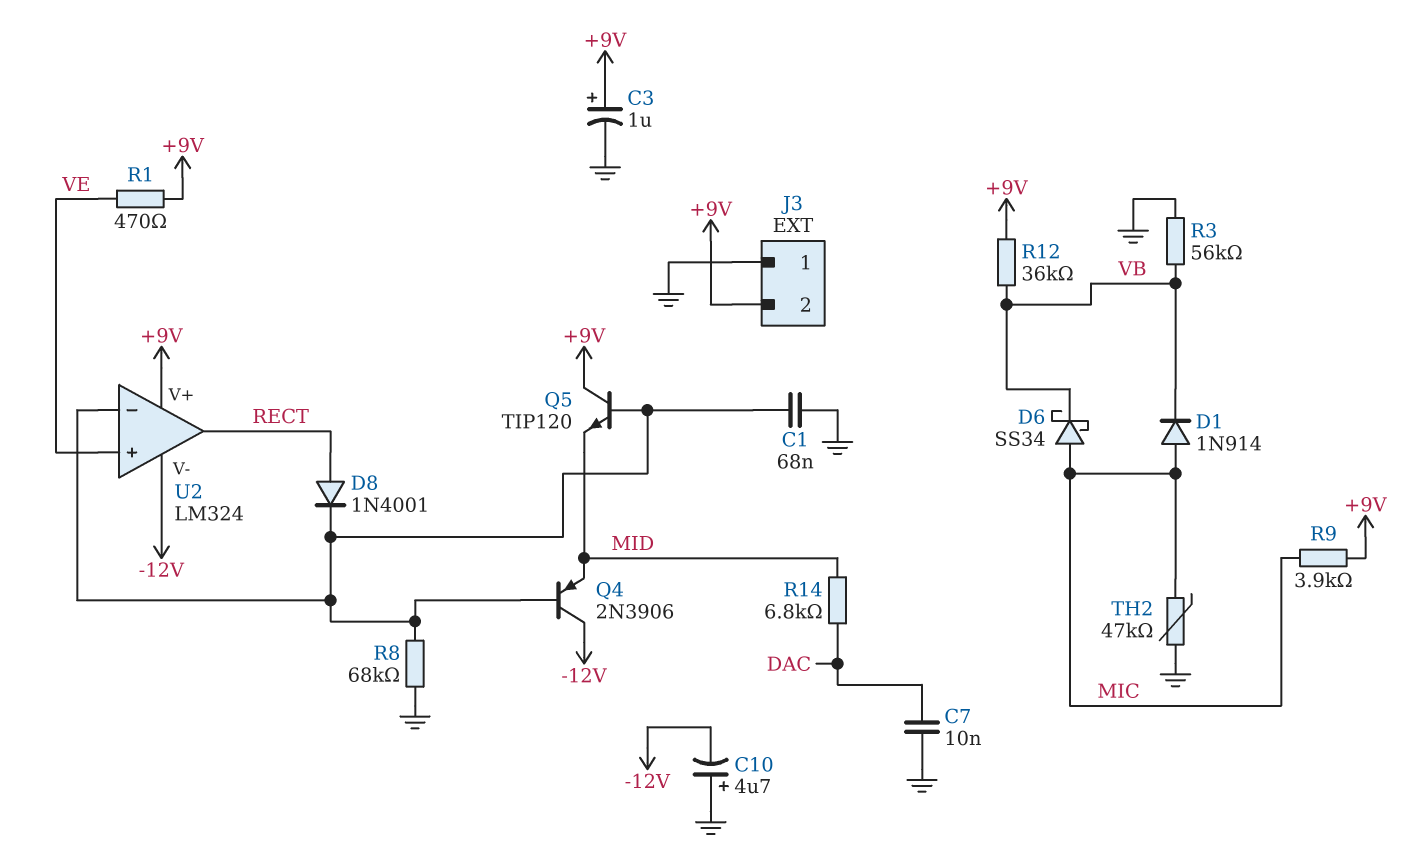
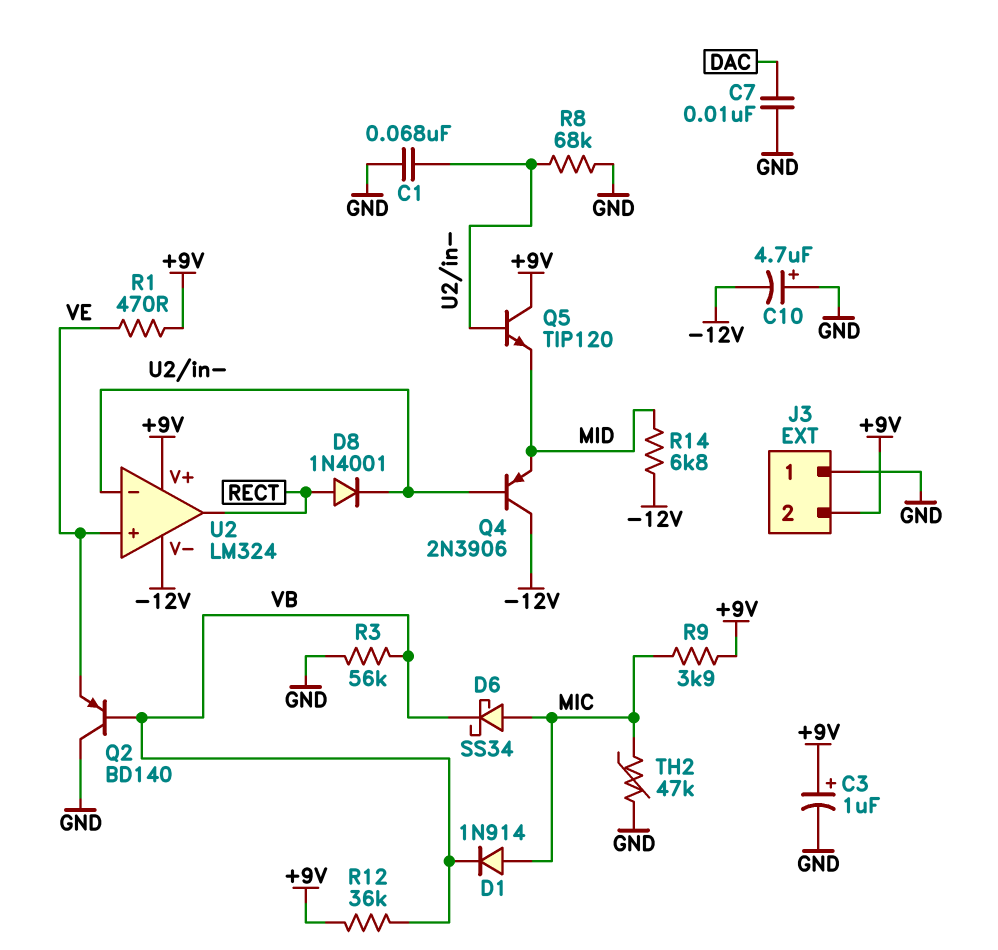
Q2: none -> PNP BD140 (B VB, C GND, E VE)
R14: 6.8k (DAC, MID) -> 6.8k (-12V, MID)

